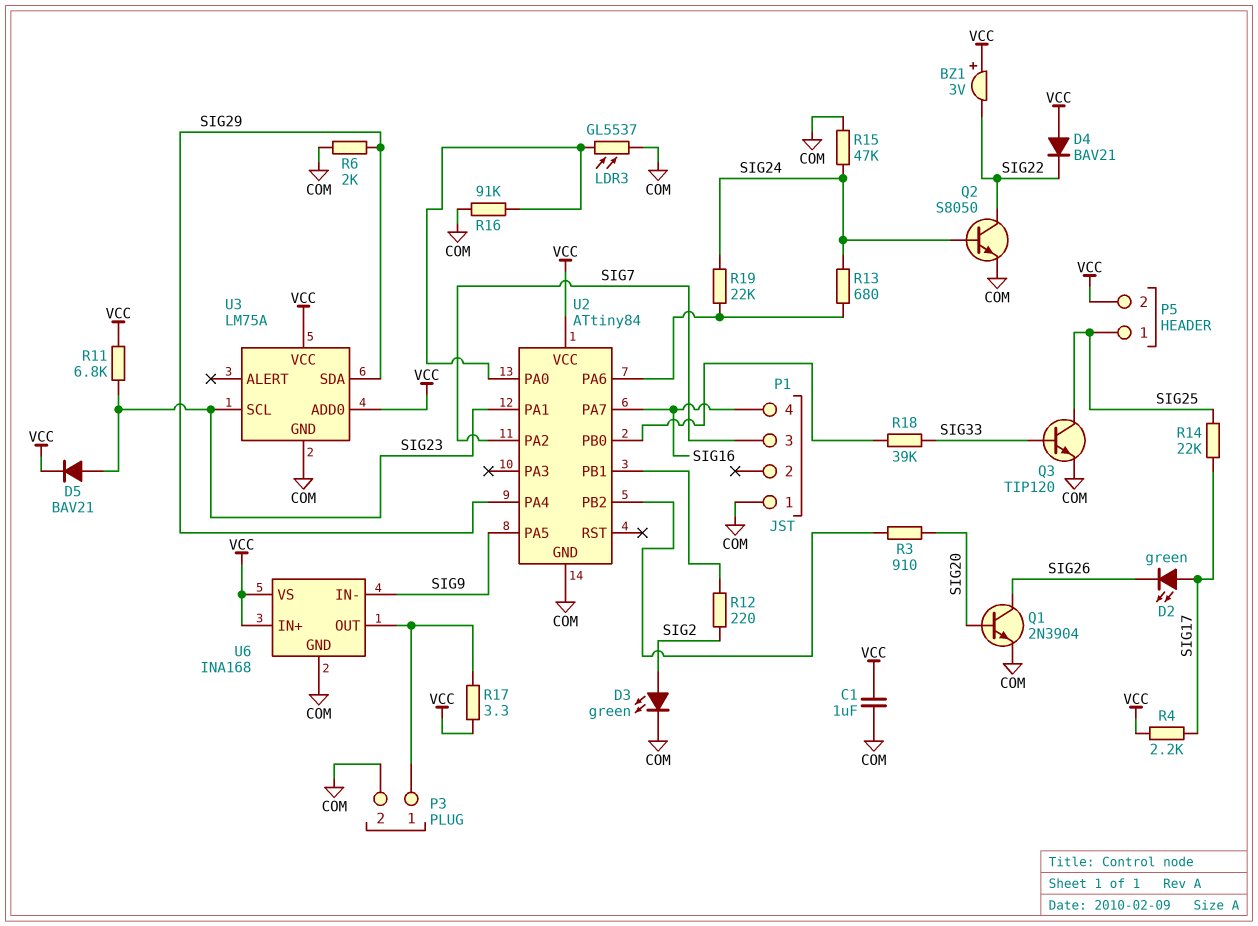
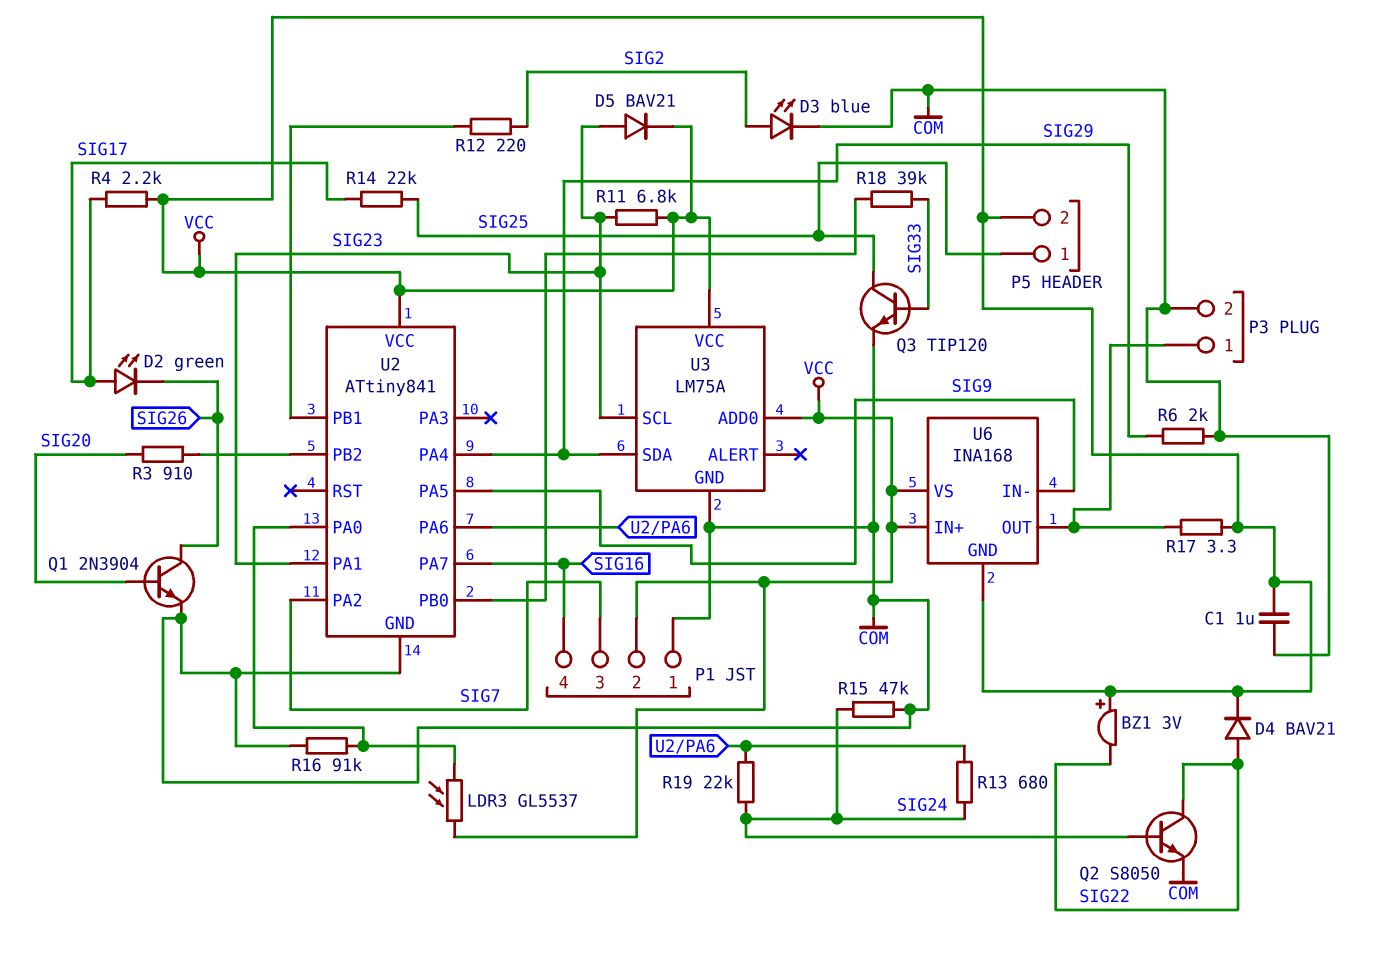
D3: LED green (A SIG2, K COM) -> LED blue (A SIG2, K COM)
D4: diode BAV21 (A VCC, K SIG22) -> diode BAV21 (A SIG22, K VCC)
LDR3: GL5537 (COM, U2/PA0) -> GL5537 (U2/PA0, VCC)
P1 pin 2: none -> VCC
U2: ATtiny84 -> ATtiny841
U6 pin GND: COM -> VCC

